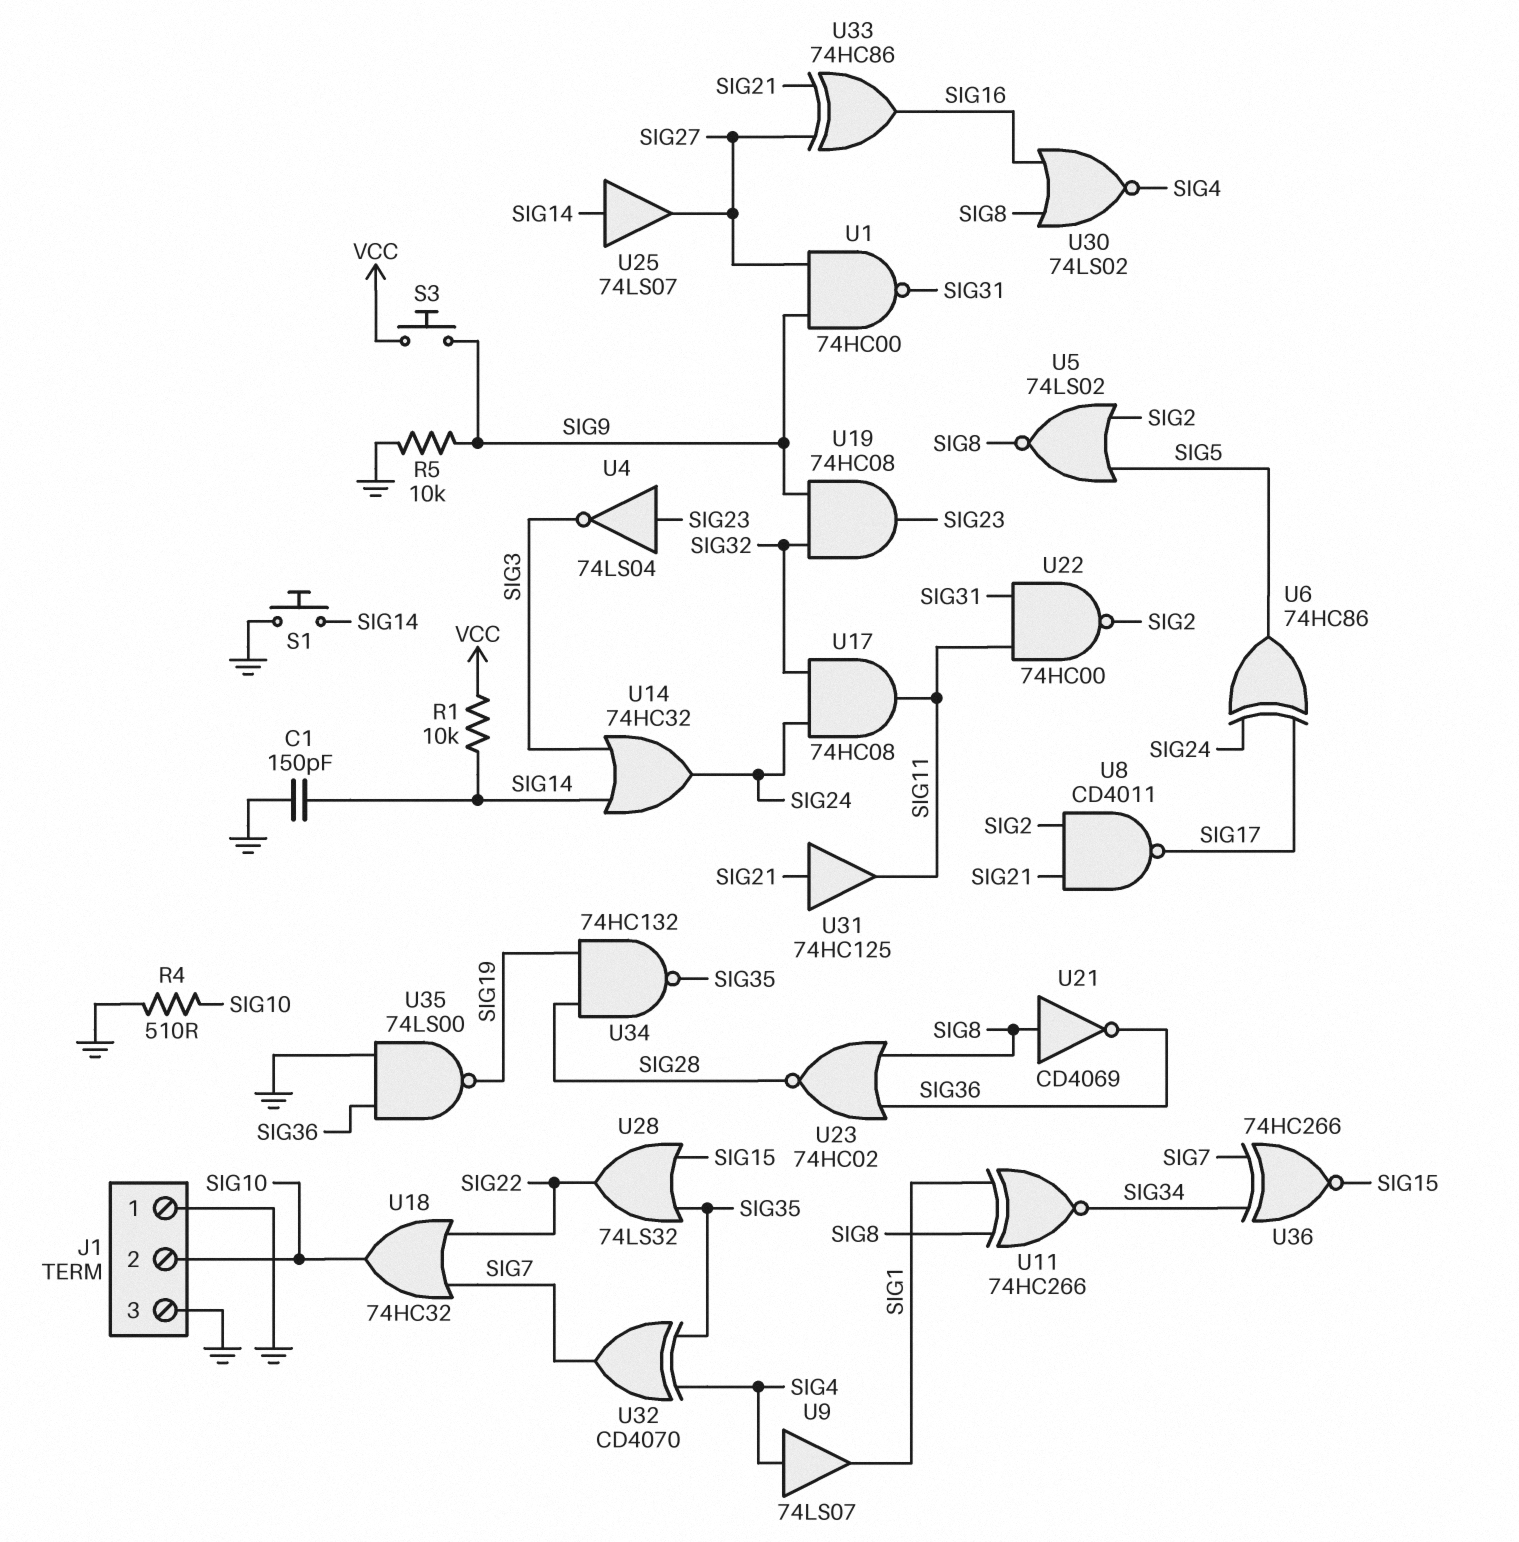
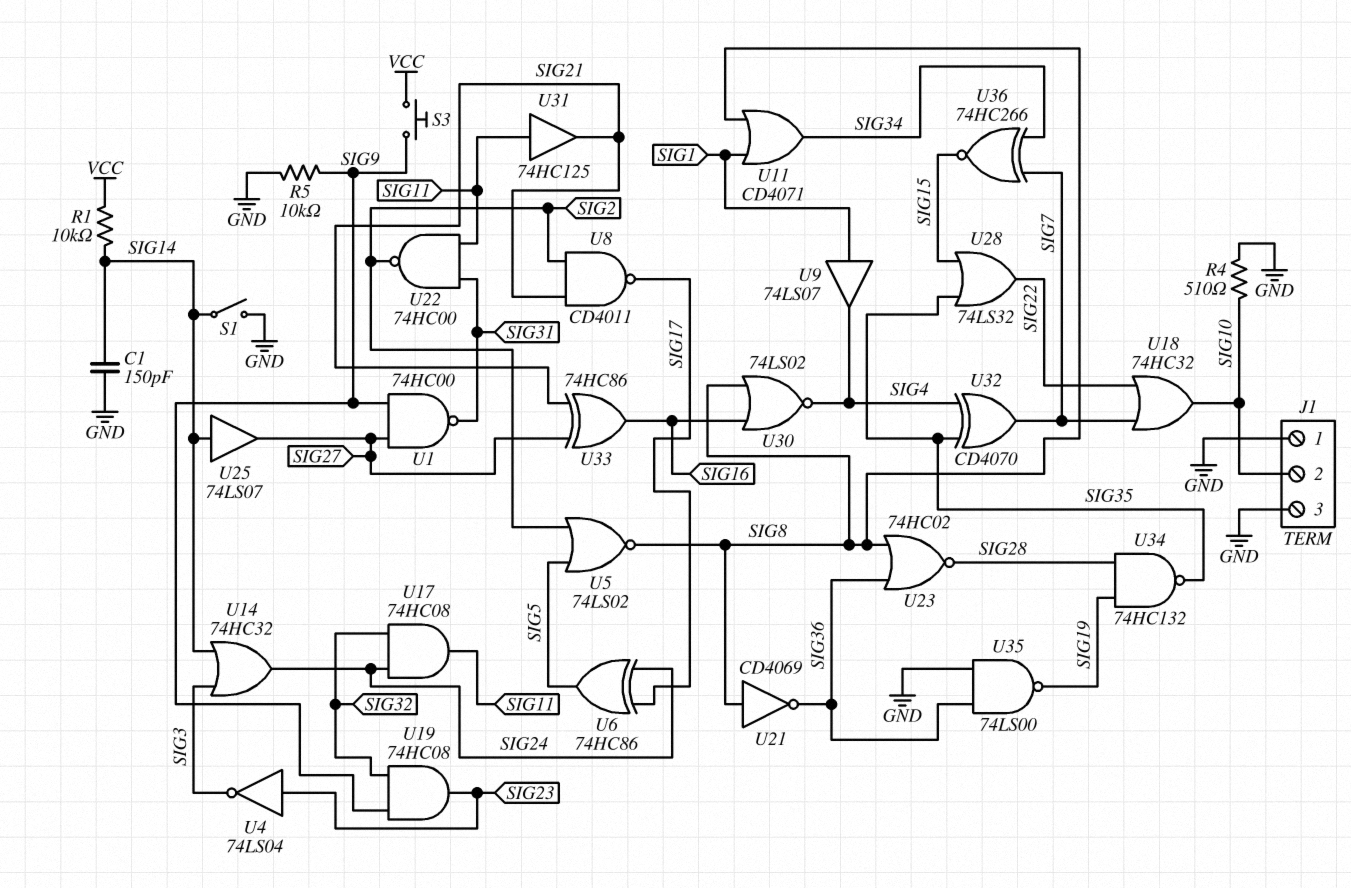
S1: button (GND, SIG14) -> switch (GND, SIG14)
U9: buffer 74LS07 (in SIG4, out SIG1) -> buffer 74LS07 (in SIG1, out SIG4)
U11: XNOR 74HC266 (in SIG1, in SIG8, out SIG34) -> OR CD4071 (in SIG1, in SIG8, out SIG34)
U31: buffer 74HC125 (in SIG21, out SIG11) -> buffer 74HC125 (in SIG11, out SIG21)

